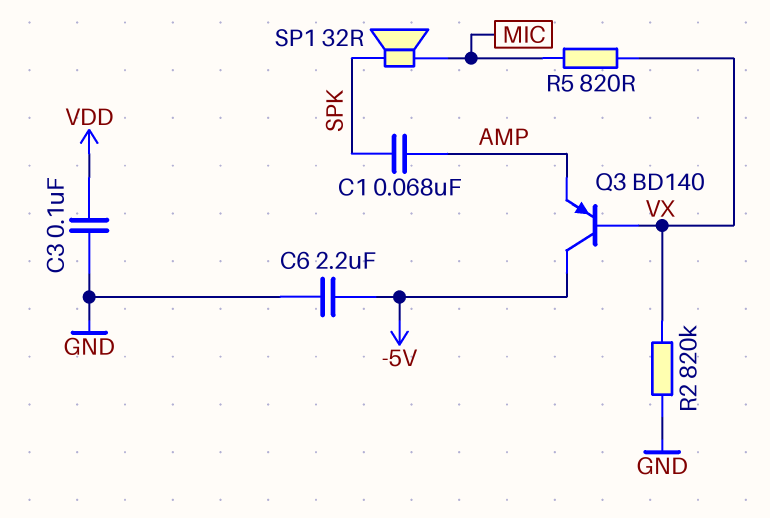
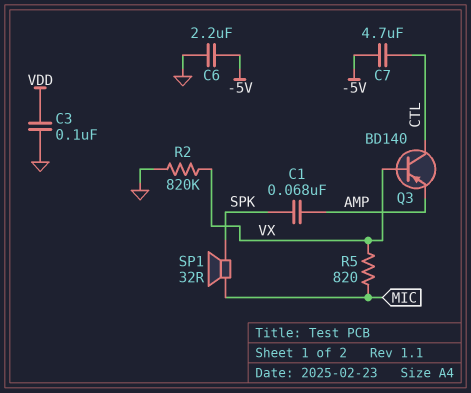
C7: none -> 4.7uF (-5V, CTL)
Q3: PNP BD140 (B VX, C -5V, E AMP) -> PNP BD140 (B VX, C CTL, E AMP)

